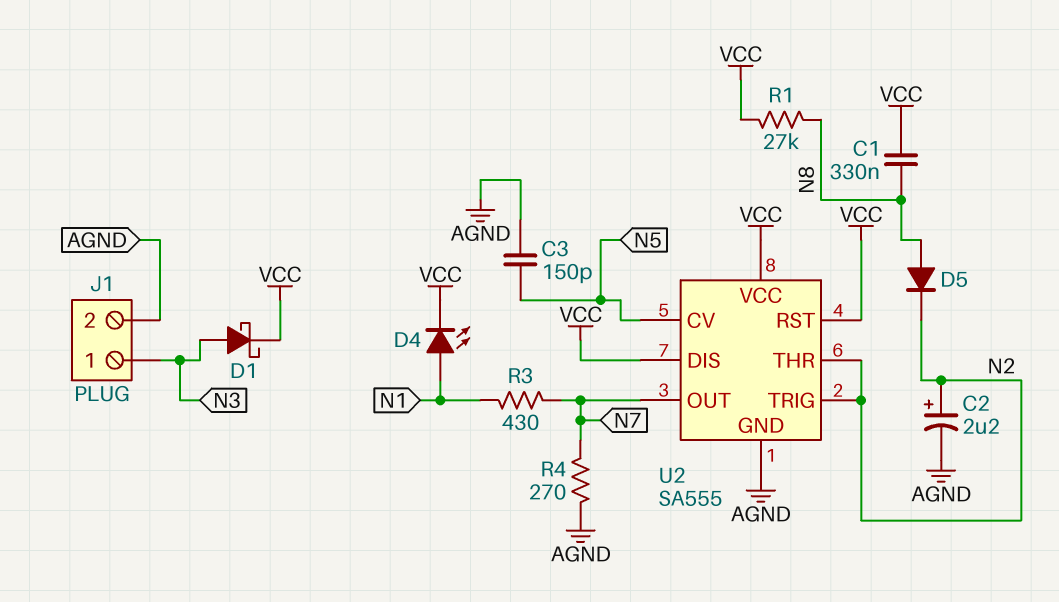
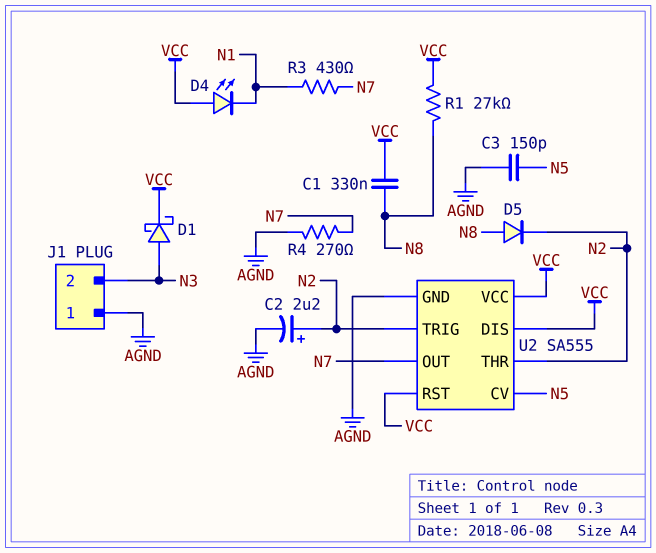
D4: LED (A N1, K VCC) -> LED (A VCC, K N1)
J1 pin 1: N3 -> AGND
J1 pin 2: AGND -> N3

